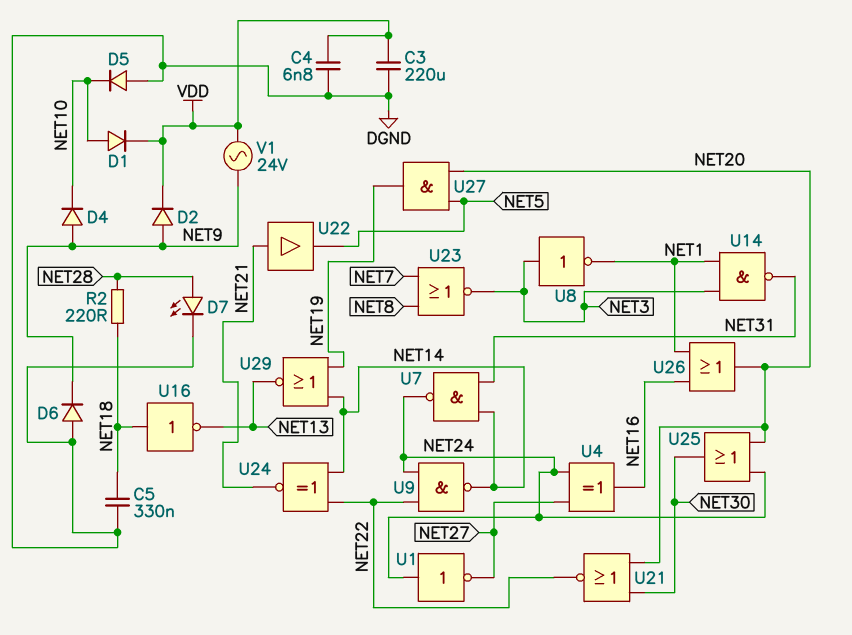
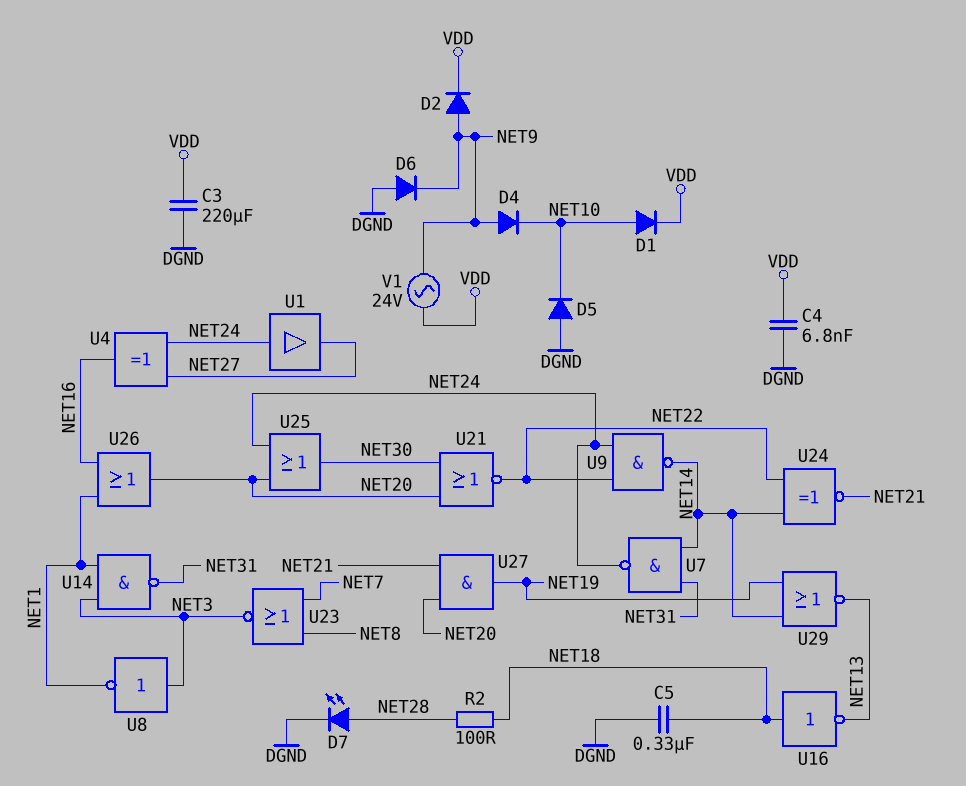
R2: 220 (NET18, NET28) -> 100 (NET18, NET28)
U1: NOT (in NET24, out NET27) -> buffer (in NET24, out NET27)
U22: buffer (in NET21, out NET5) -> none
U27: AND (in NET5, in NET20, out NET19) -> AND (in NET20, in NET21, out NET19)

